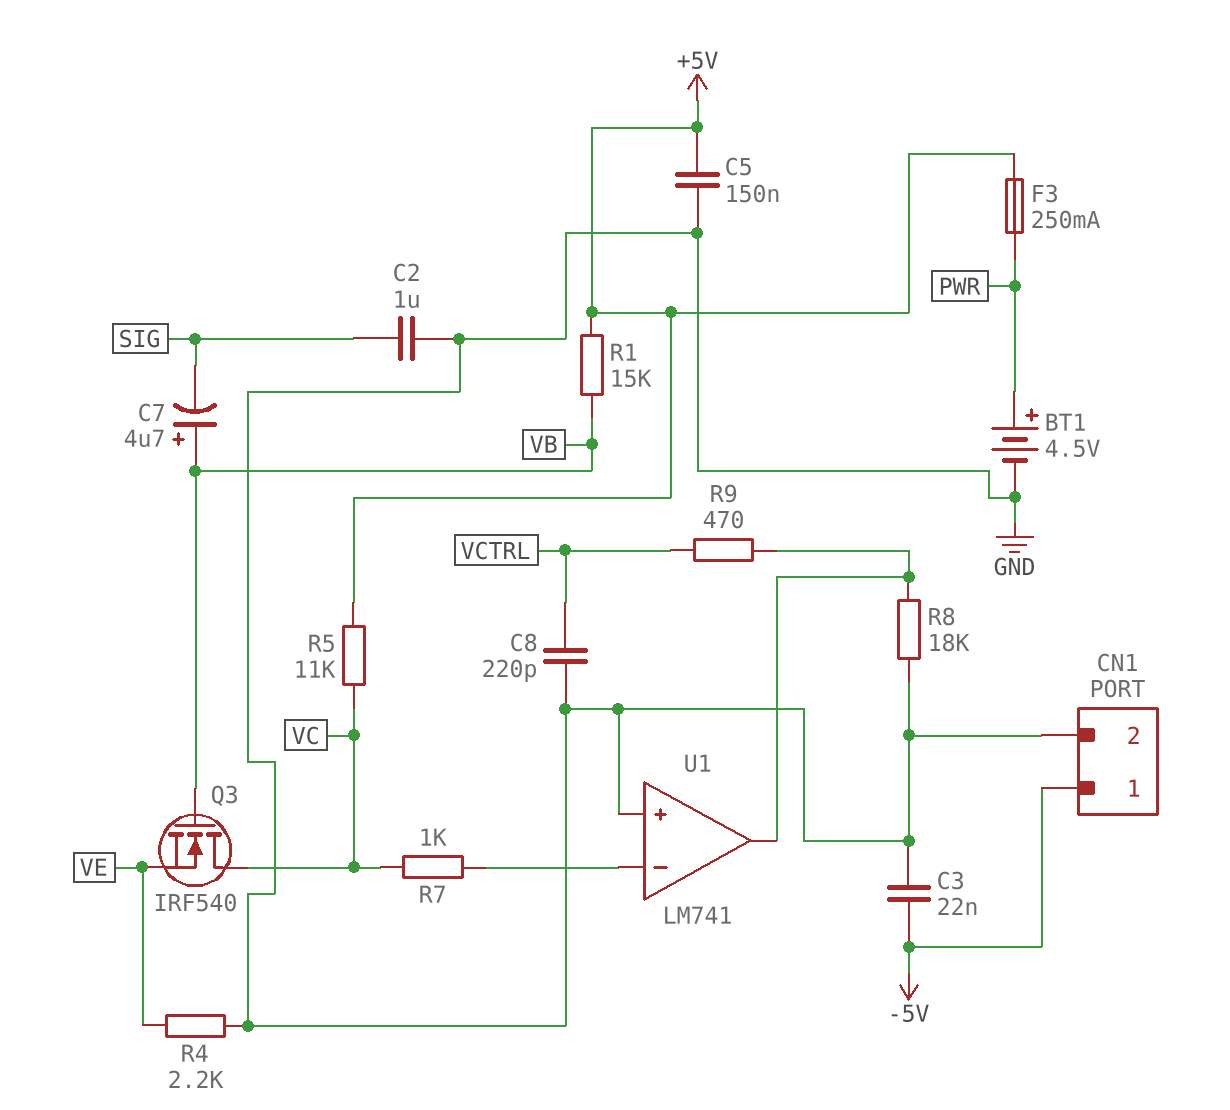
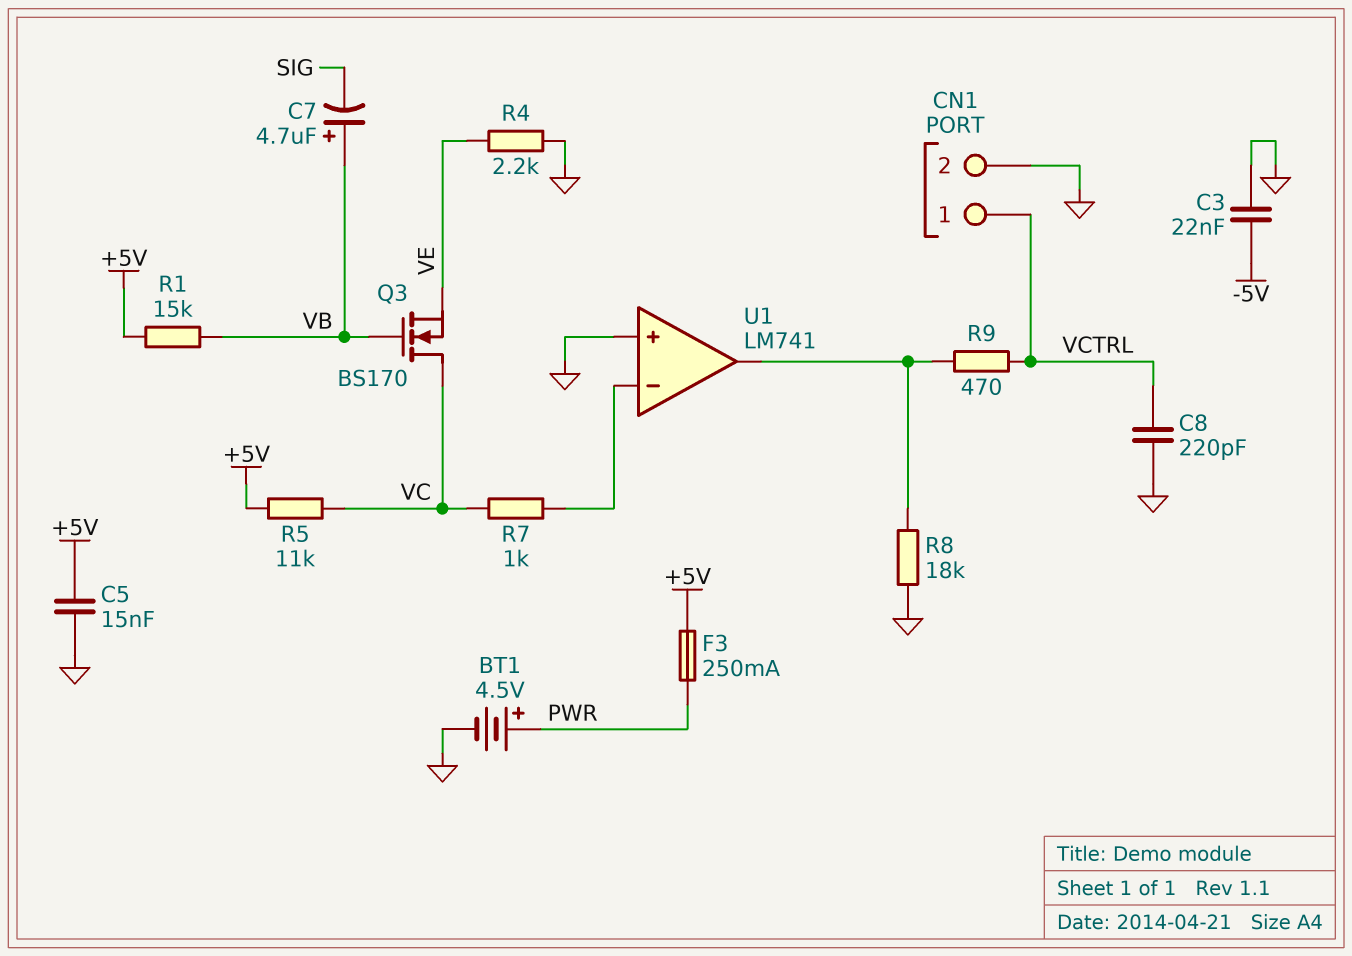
C2: 1uF (GND, SIG) -> none
C5: 150nF (+5V, GND) -> 15nF (+5V, GND)
CN1 pin 1: -5V -> VCTRL
Q3: NMOS IRF540 (G VB, D VC, S VE) -> NMOS BS170 (G VB, D VC, S VE)

